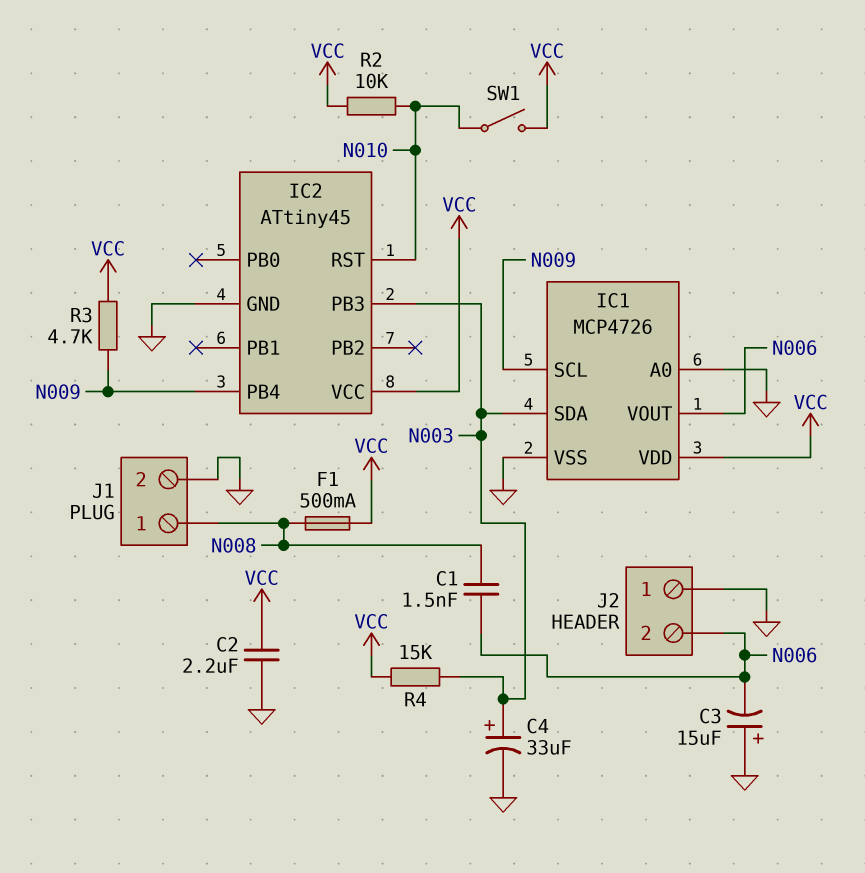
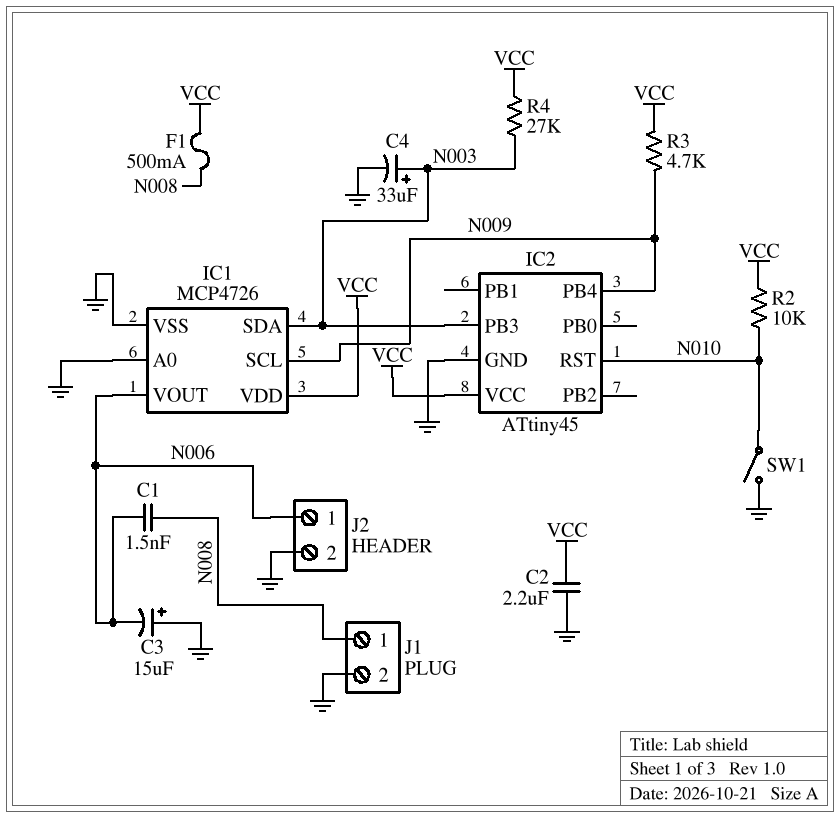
J2 pin 1: GND -> N006
J2 pin 2: N006 -> GND
R4: 15k (N003, VCC) -> 27k (N003, VCC)
SW1: switch (N010, VCC) -> switch (GND, N010)

